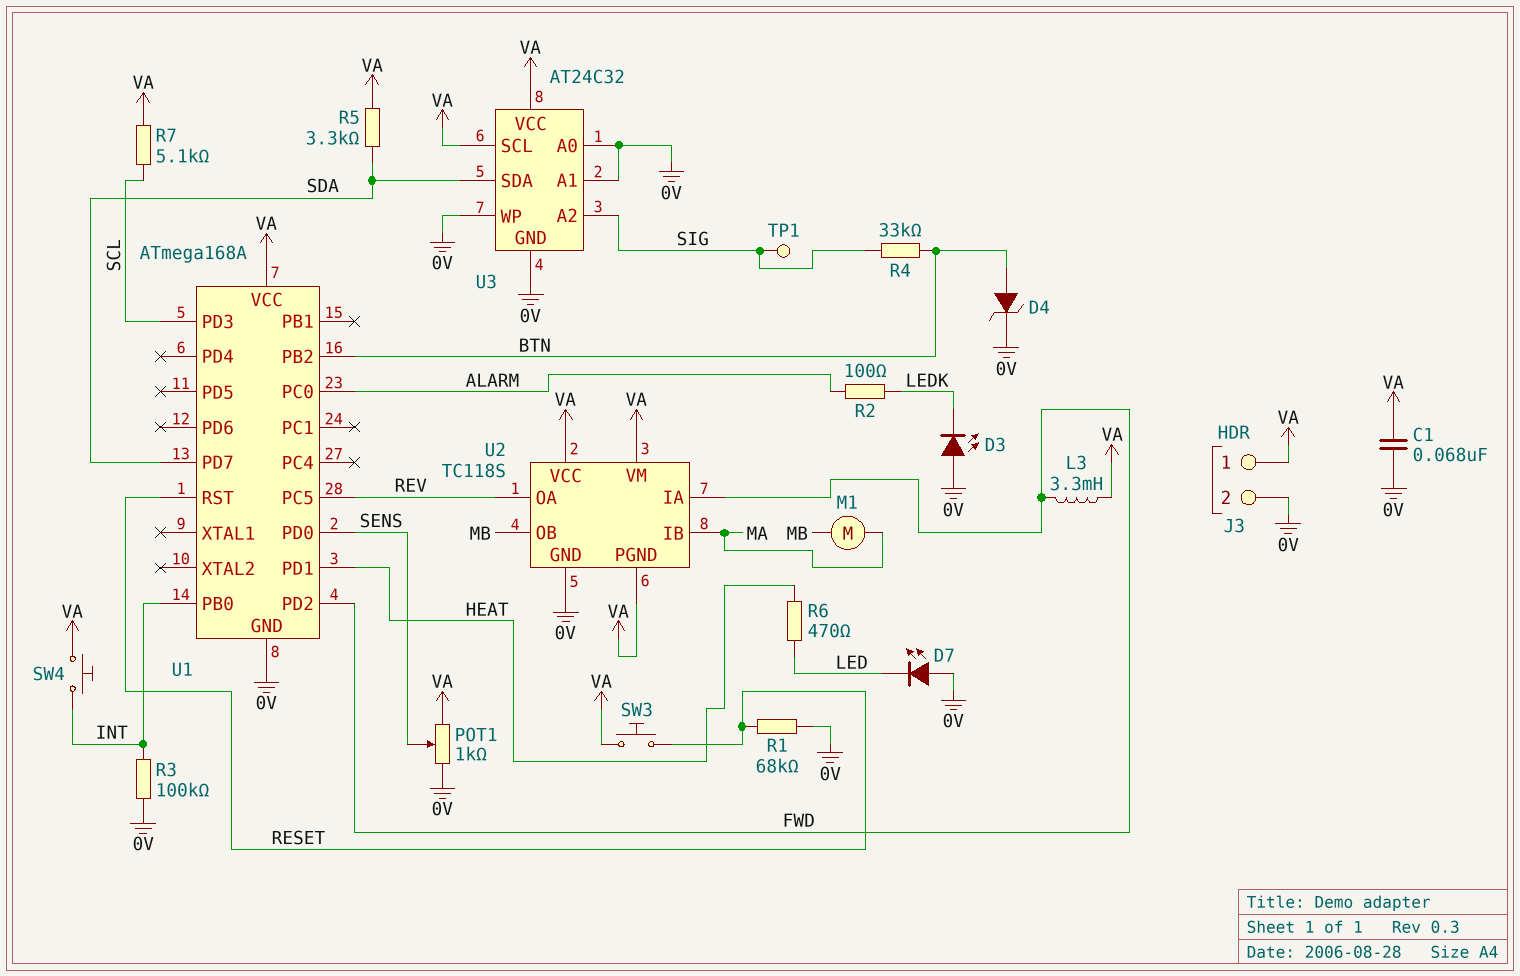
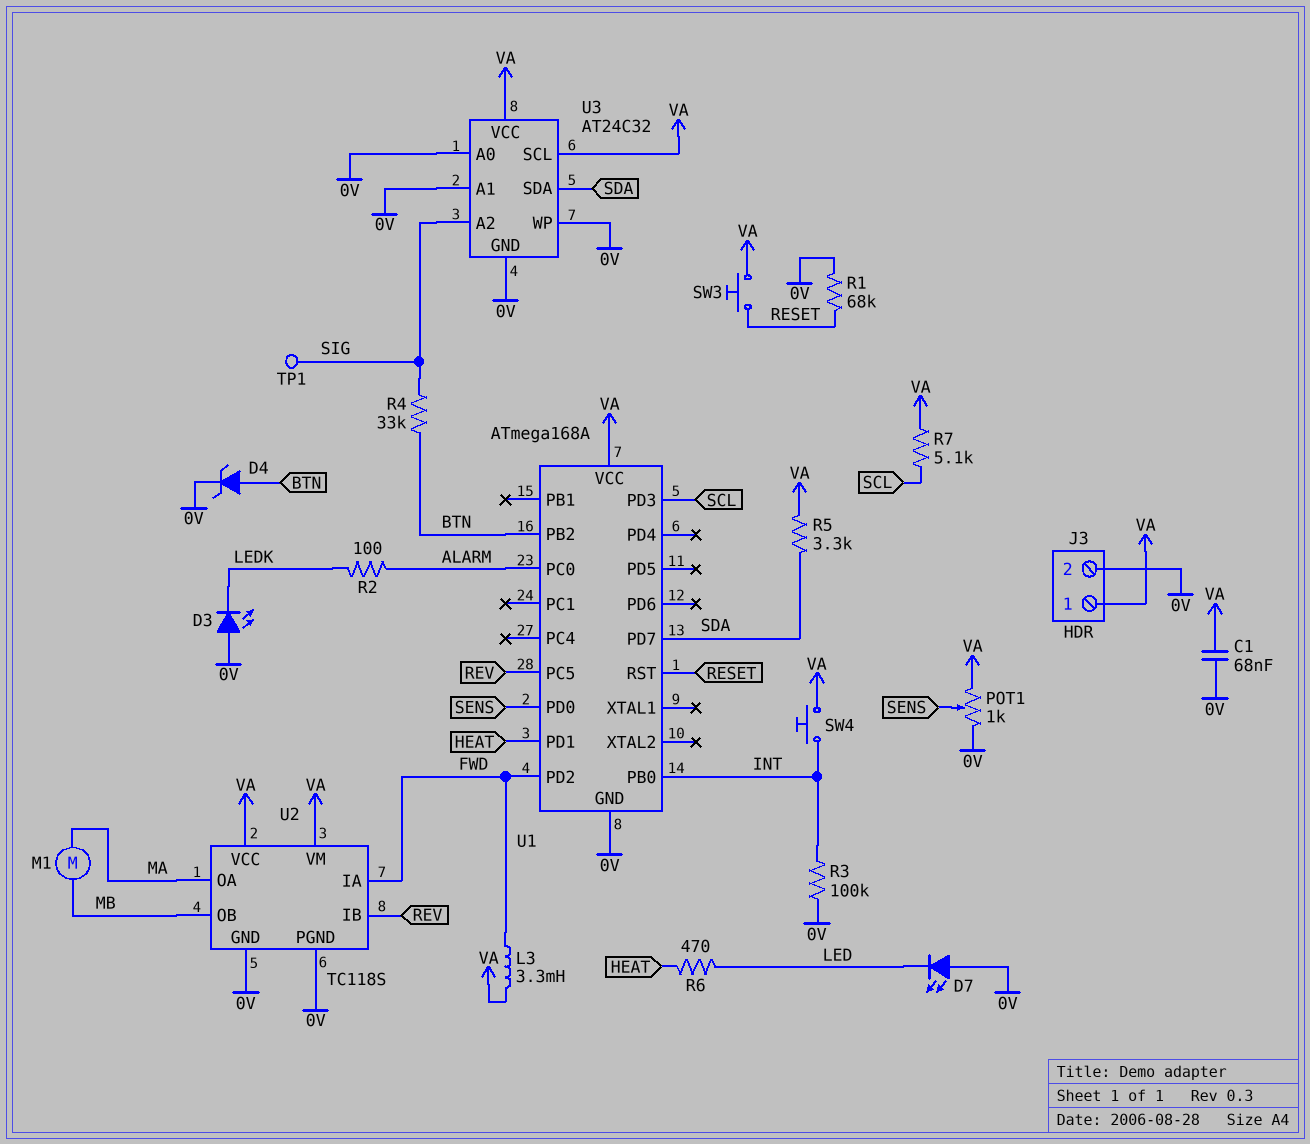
U2 pin IB: MA -> REV
U2 pin OA: REV -> MA
U2 pin PGND: VA -> 0V

